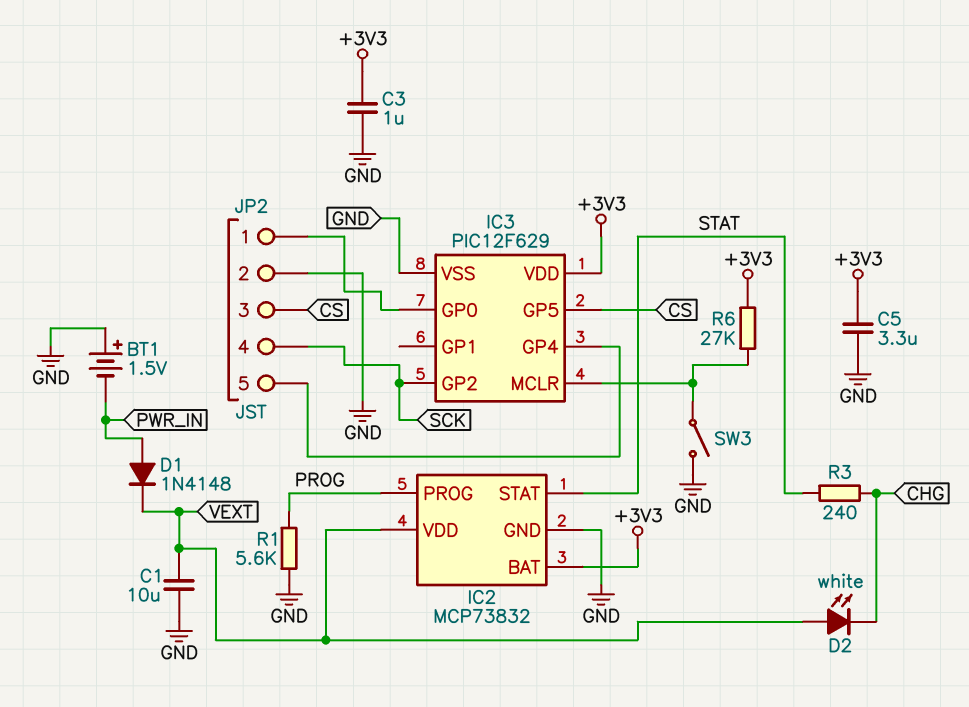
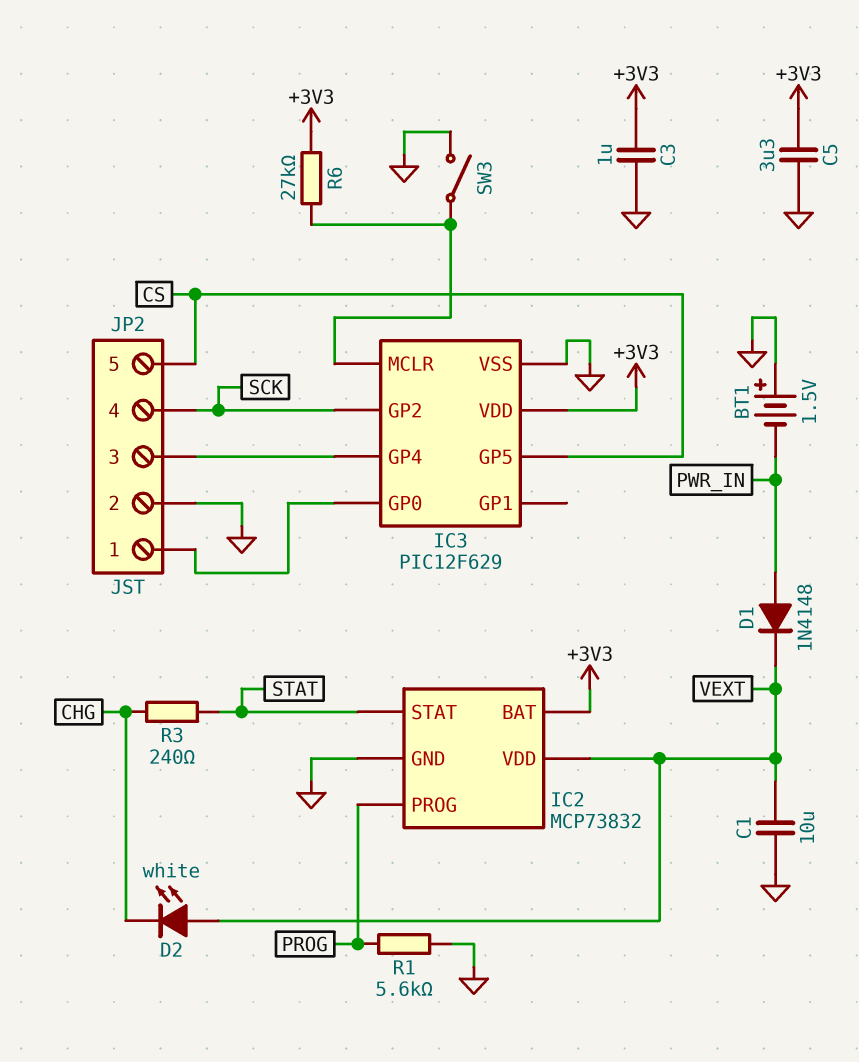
JP2 pin 3: CS -> IC3/GP4
JP2 pin 5: IC3/GP4 -> CS

